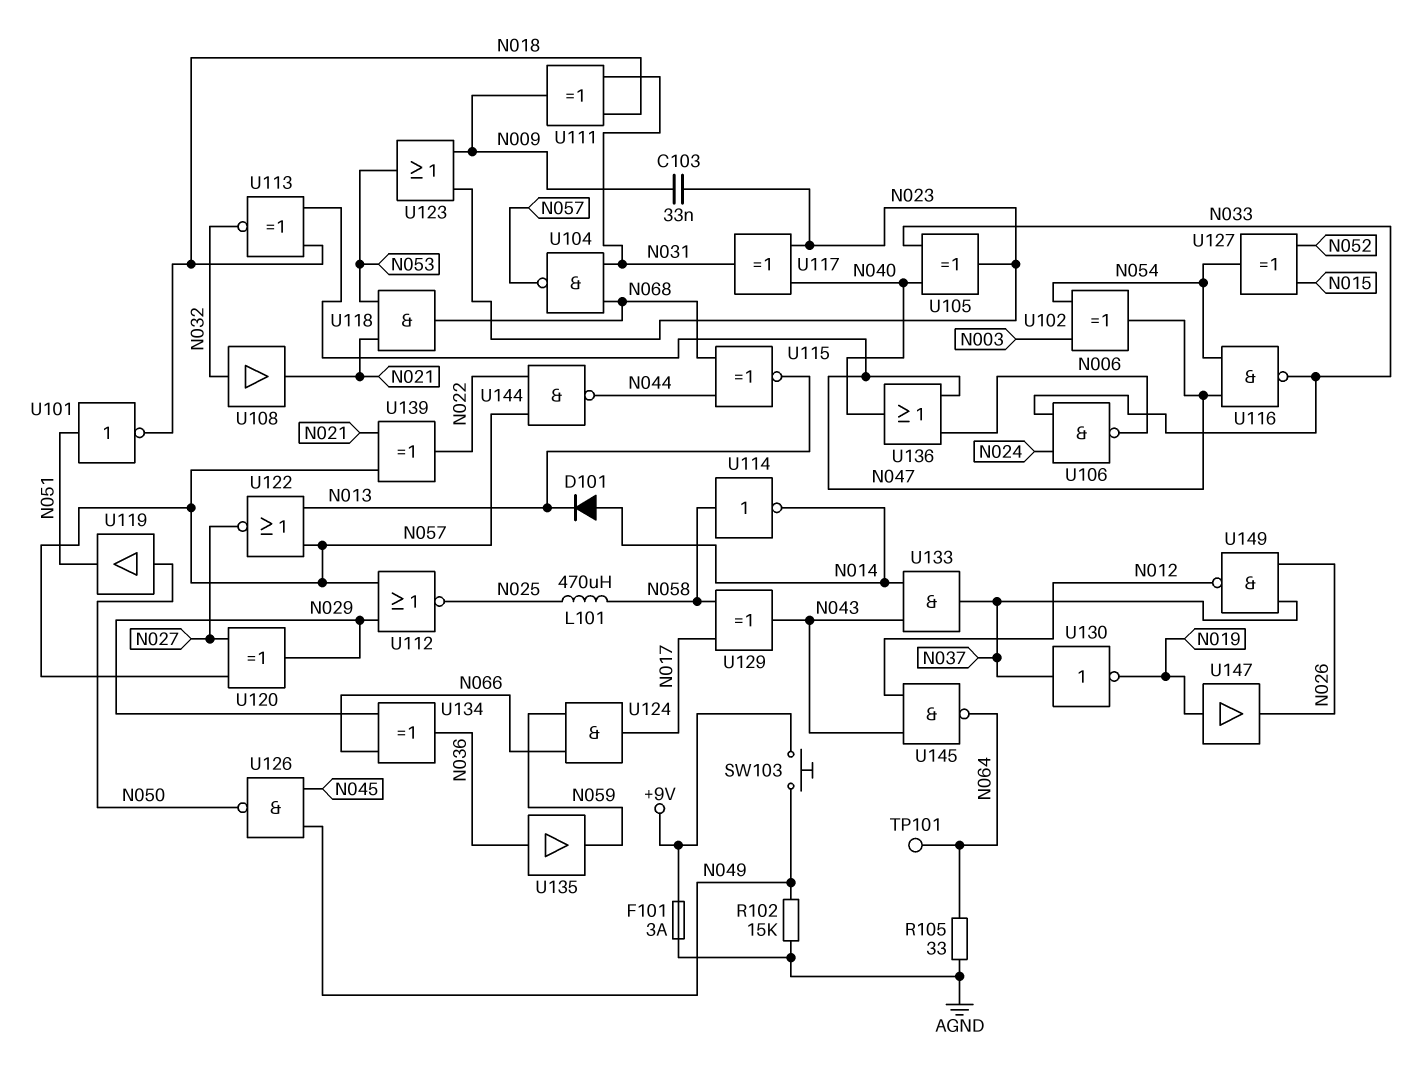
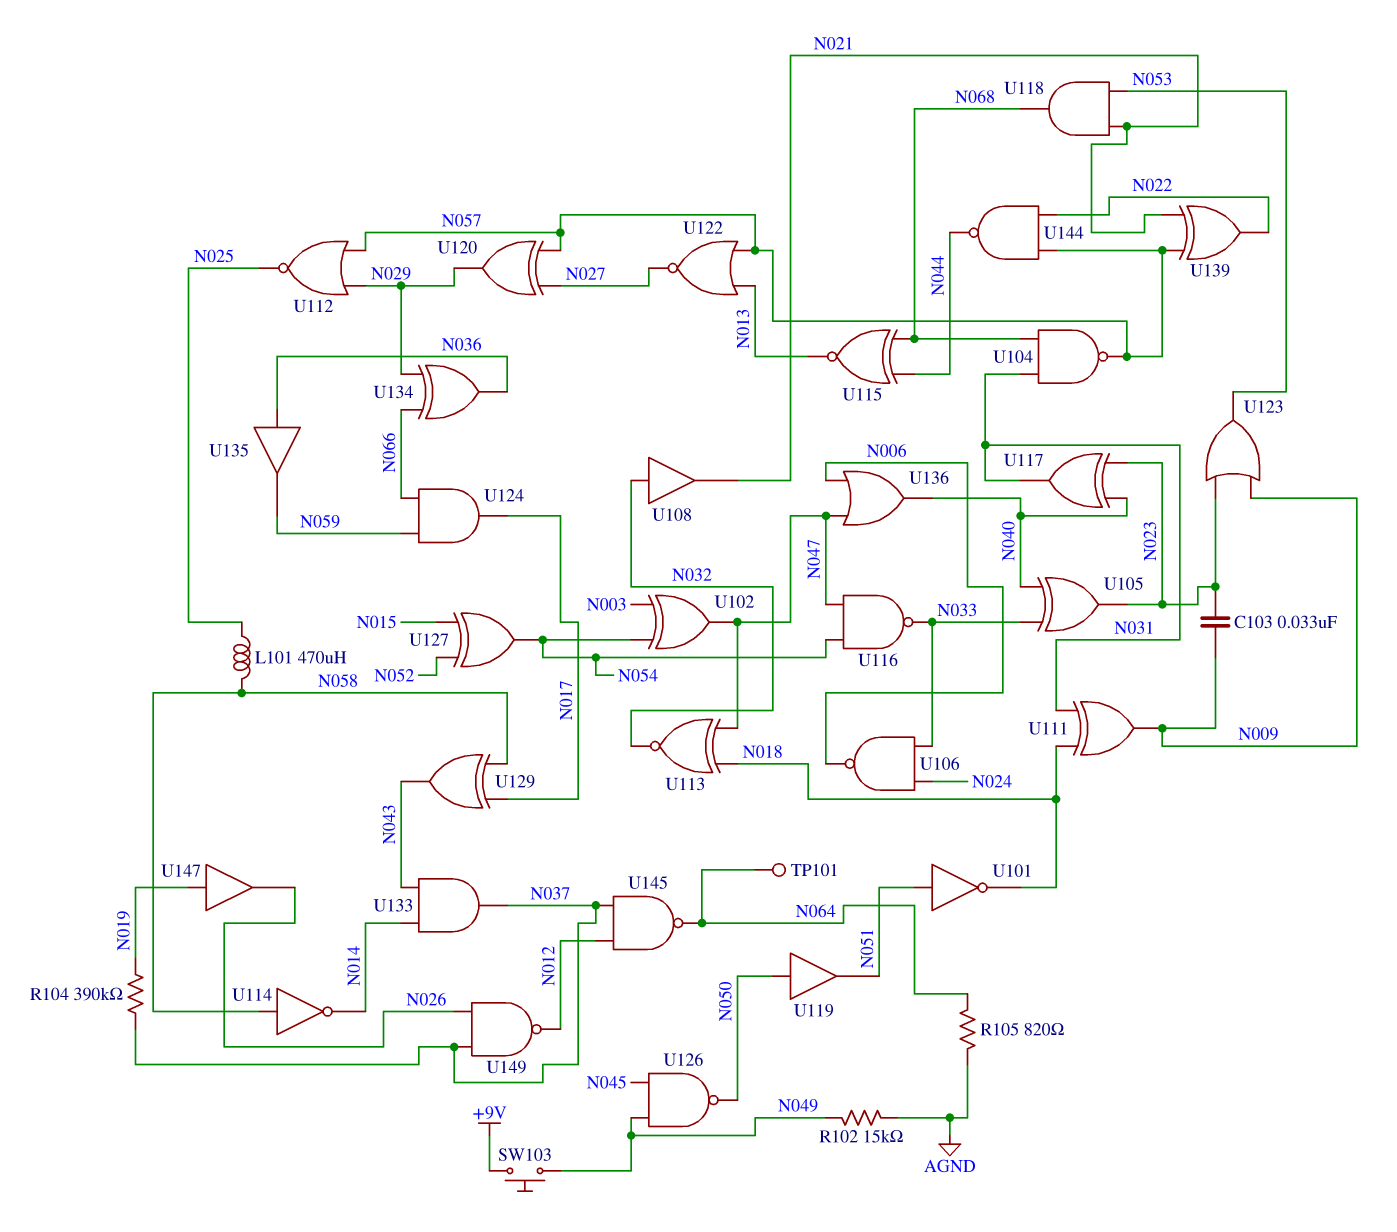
D101: diode (A N014, K N013) -> none
F101: 3A (+9V, AGND) -> none
R104: none -> 390k (N019, N037)
R105: 33 (AGND, N064) -> 820 (AGND, N064)
U130: NOT (in N037, out N019) -> none
U145: NAND (in N012, in N043, out N064) -> NAND (in N012, in N037, out N064)

